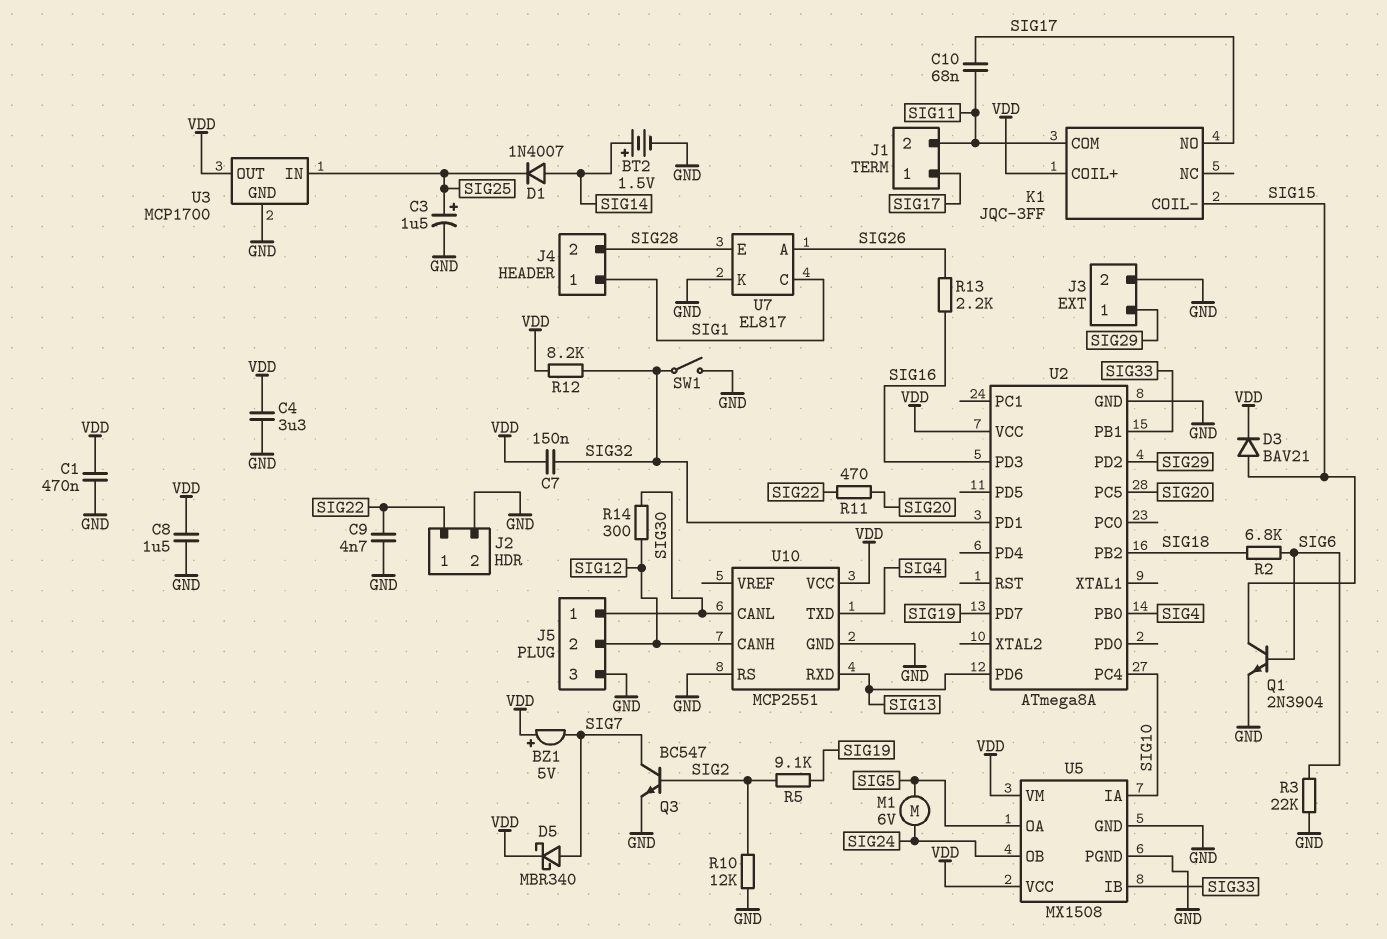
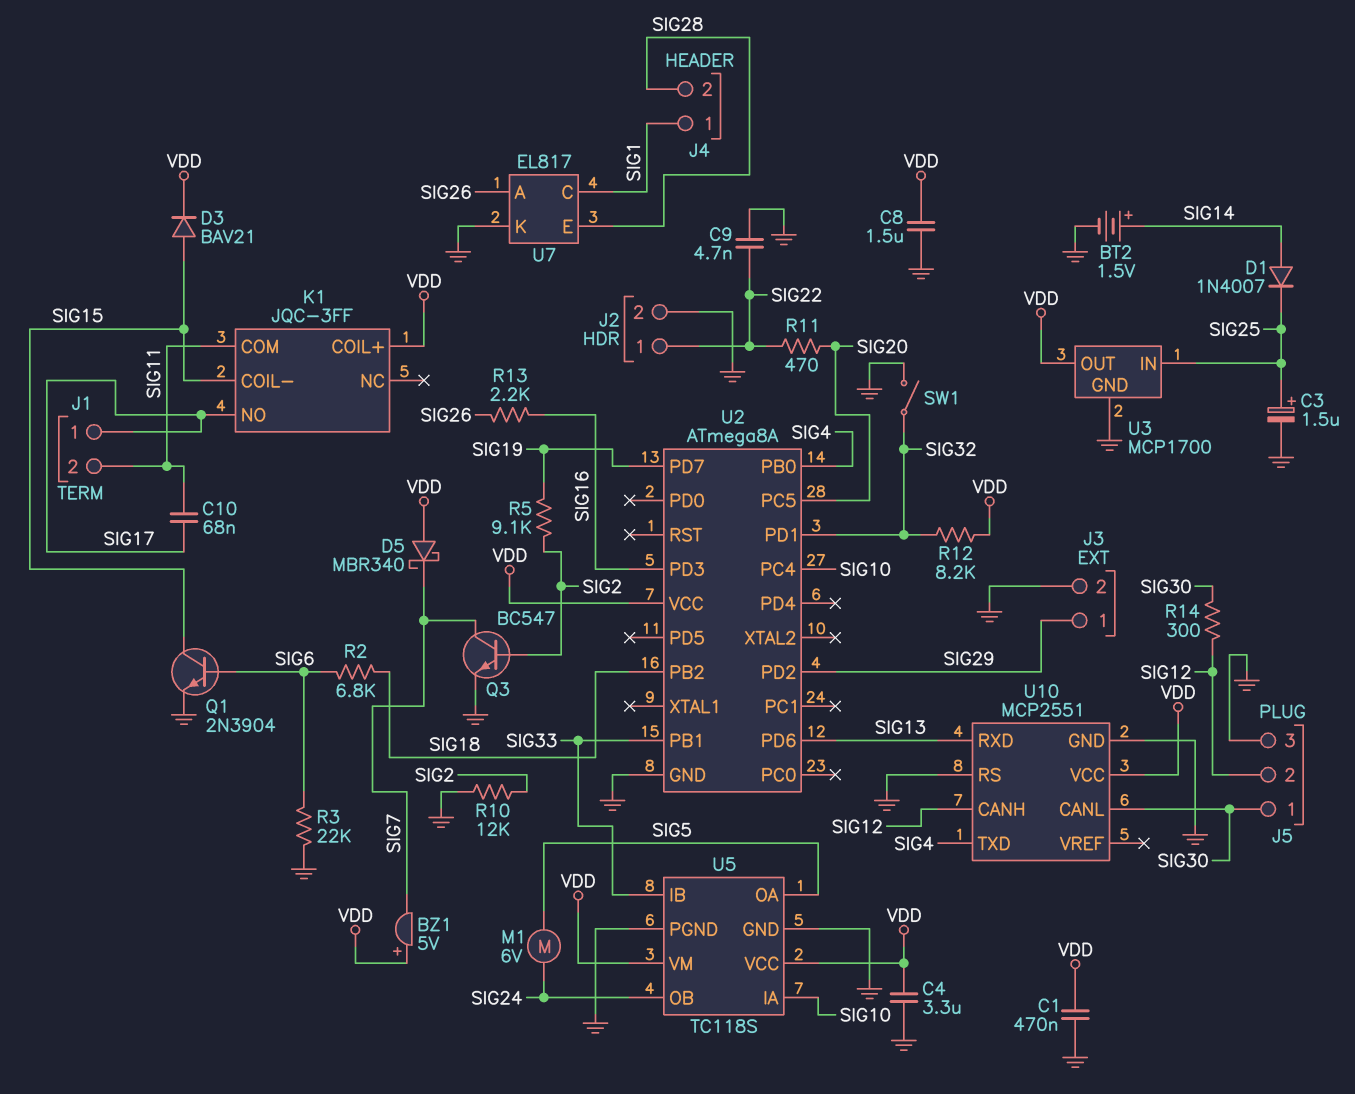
C7: 150nF (SIG32, VDD) -> none
D5: schottky MBR340 (A SIG7, K VDD) -> schottky MBR340 (A VDD, K SIG7)
U5: MX1508 -> TC118S

